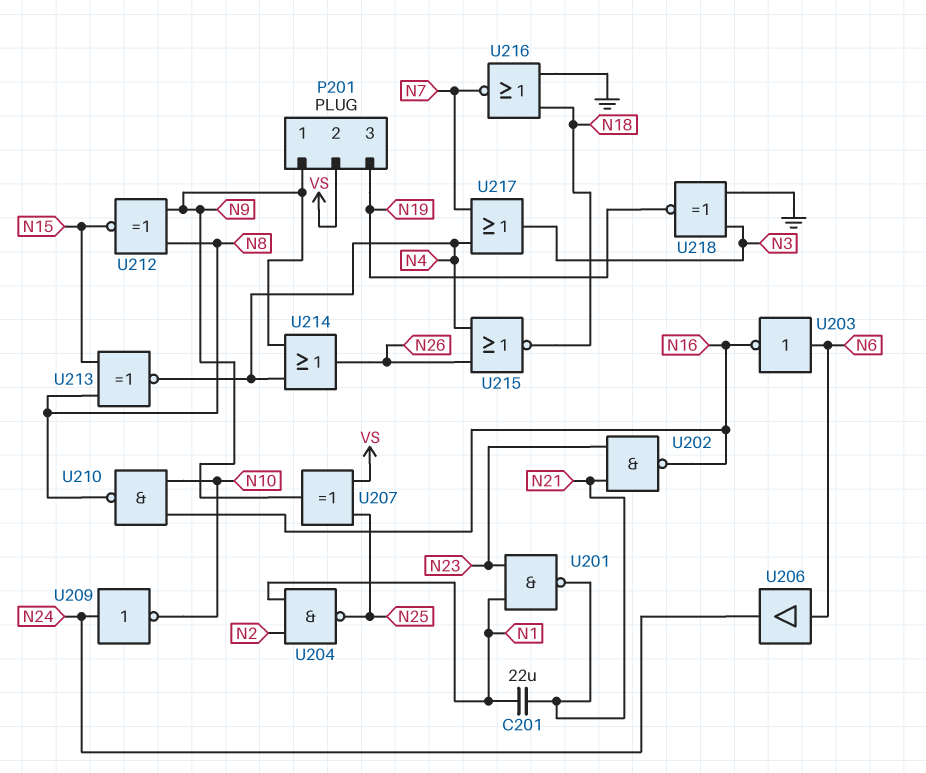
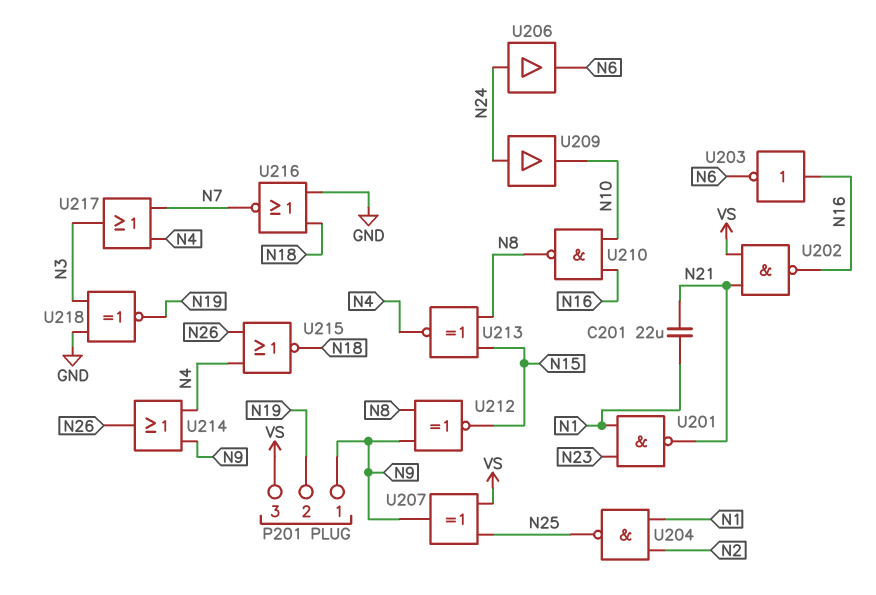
P201 pin 2: VS -> N19
P201 pin 3: N19 -> VS
U202: NAND (in N21, in N23, out N16) -> NAND (in N21, in VS, out N16)
U203: NOT (in N6, out N16) -> NOT (in N16, out N6)
U206: buffer (in N6, out N24) -> buffer (in N24, out N6)
U209: NOT (in N24, out N10) -> buffer (in N24, out N10)

